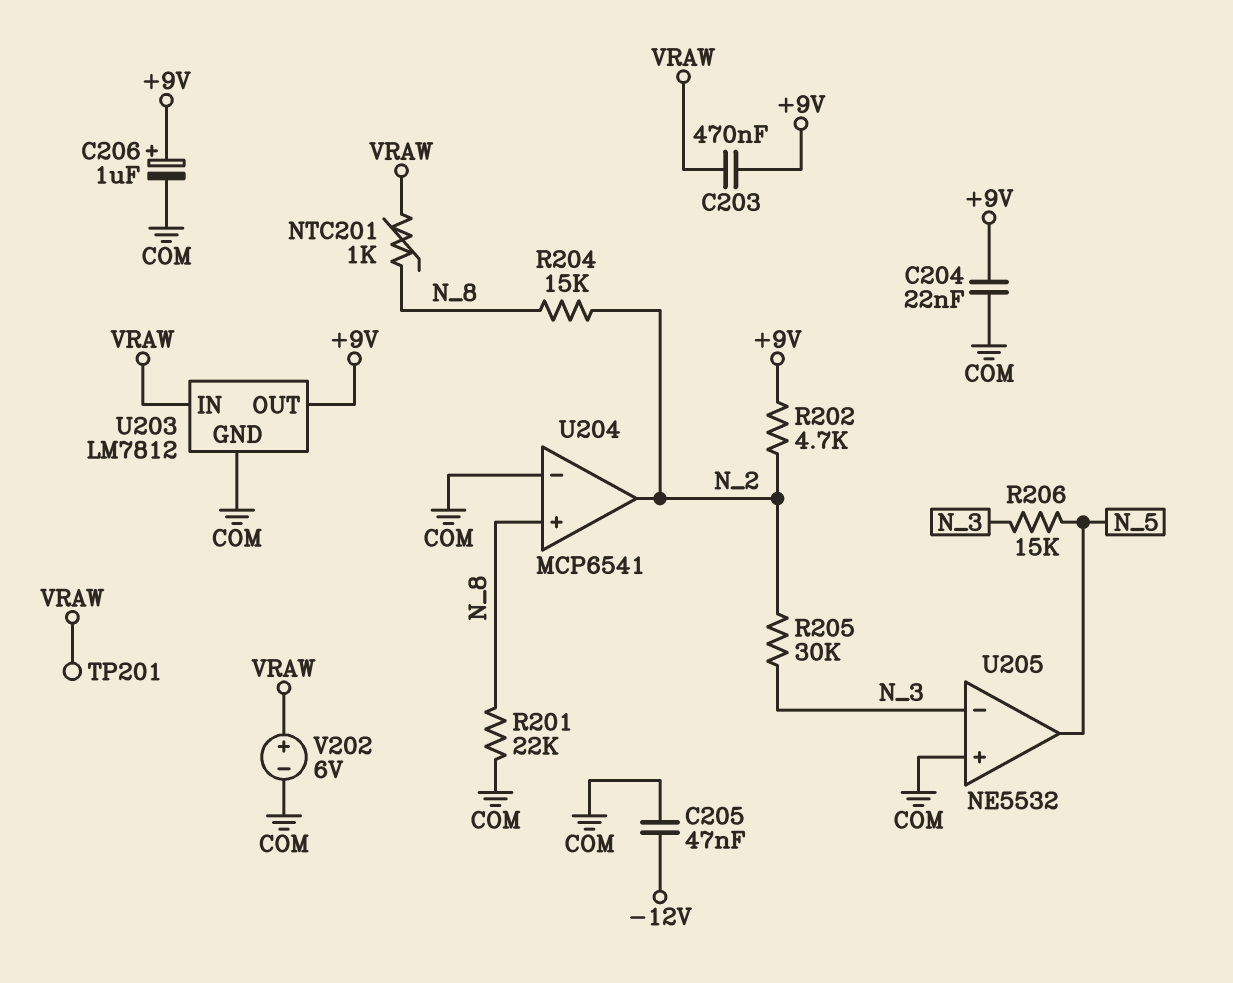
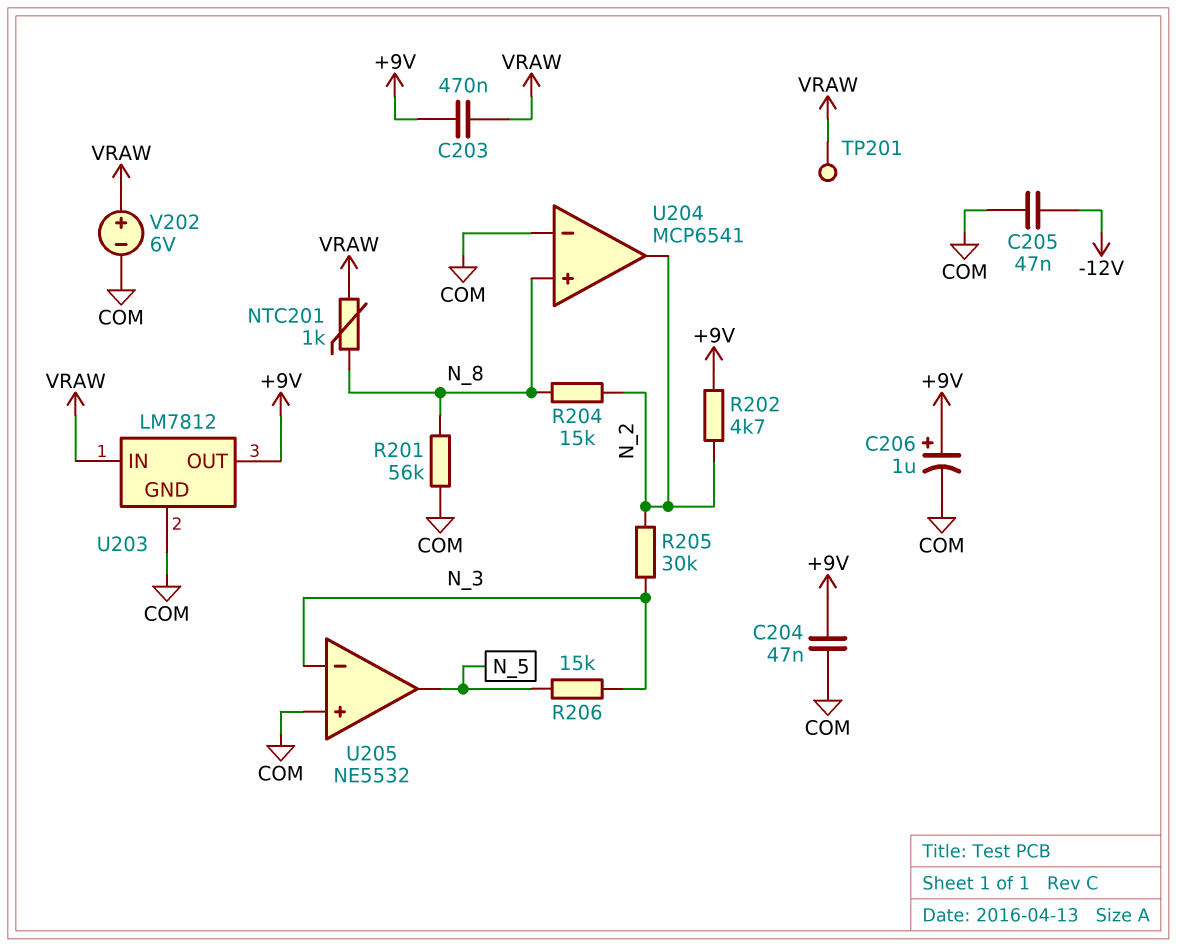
C204: 22nF (+9V, COM) -> 47nF (+9V, COM)
R201: 22k (COM, N_8) -> 56k (COM, N_8)

